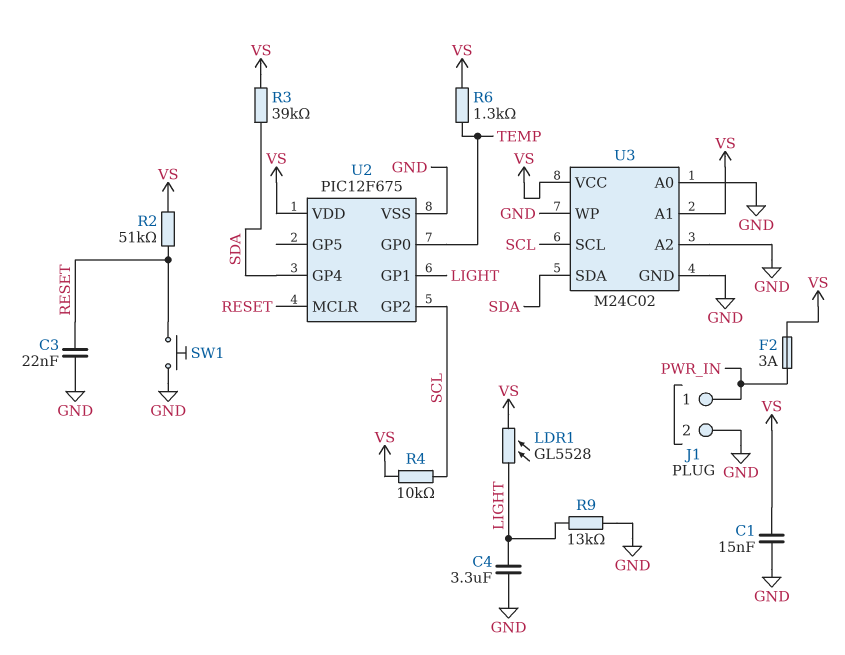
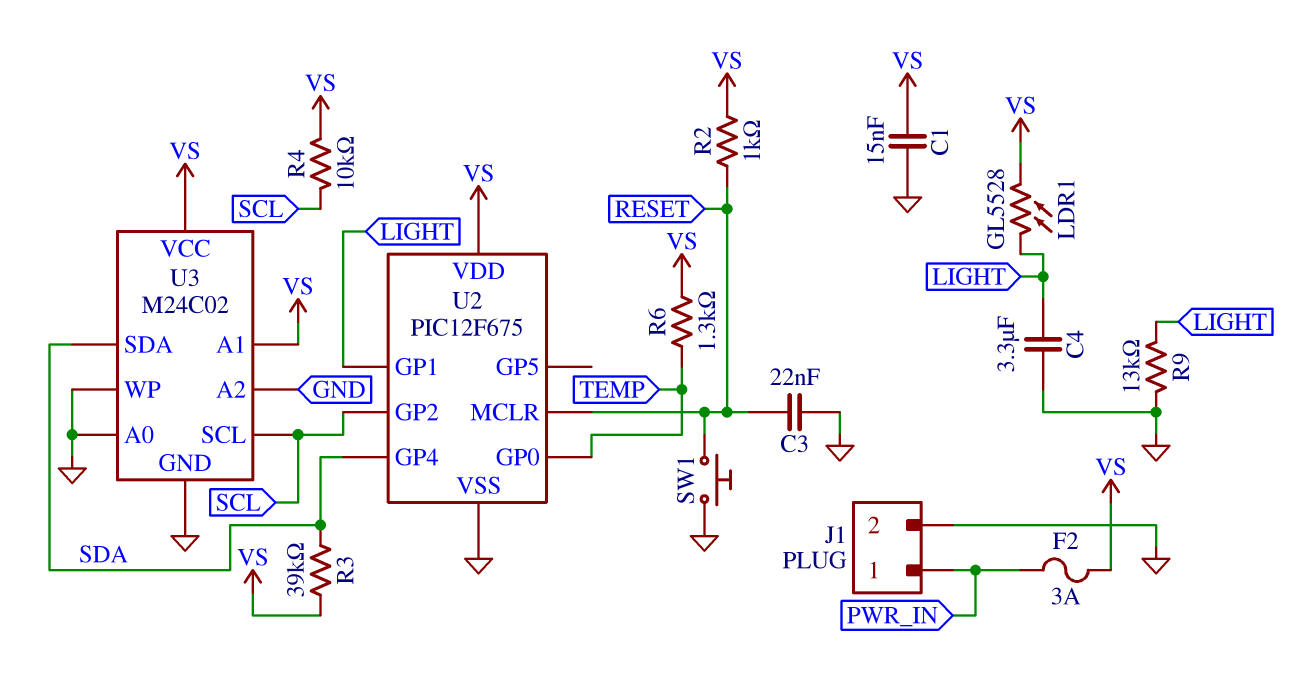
R2: 51k (RESET, VS) -> 1k (RESET, VS)

